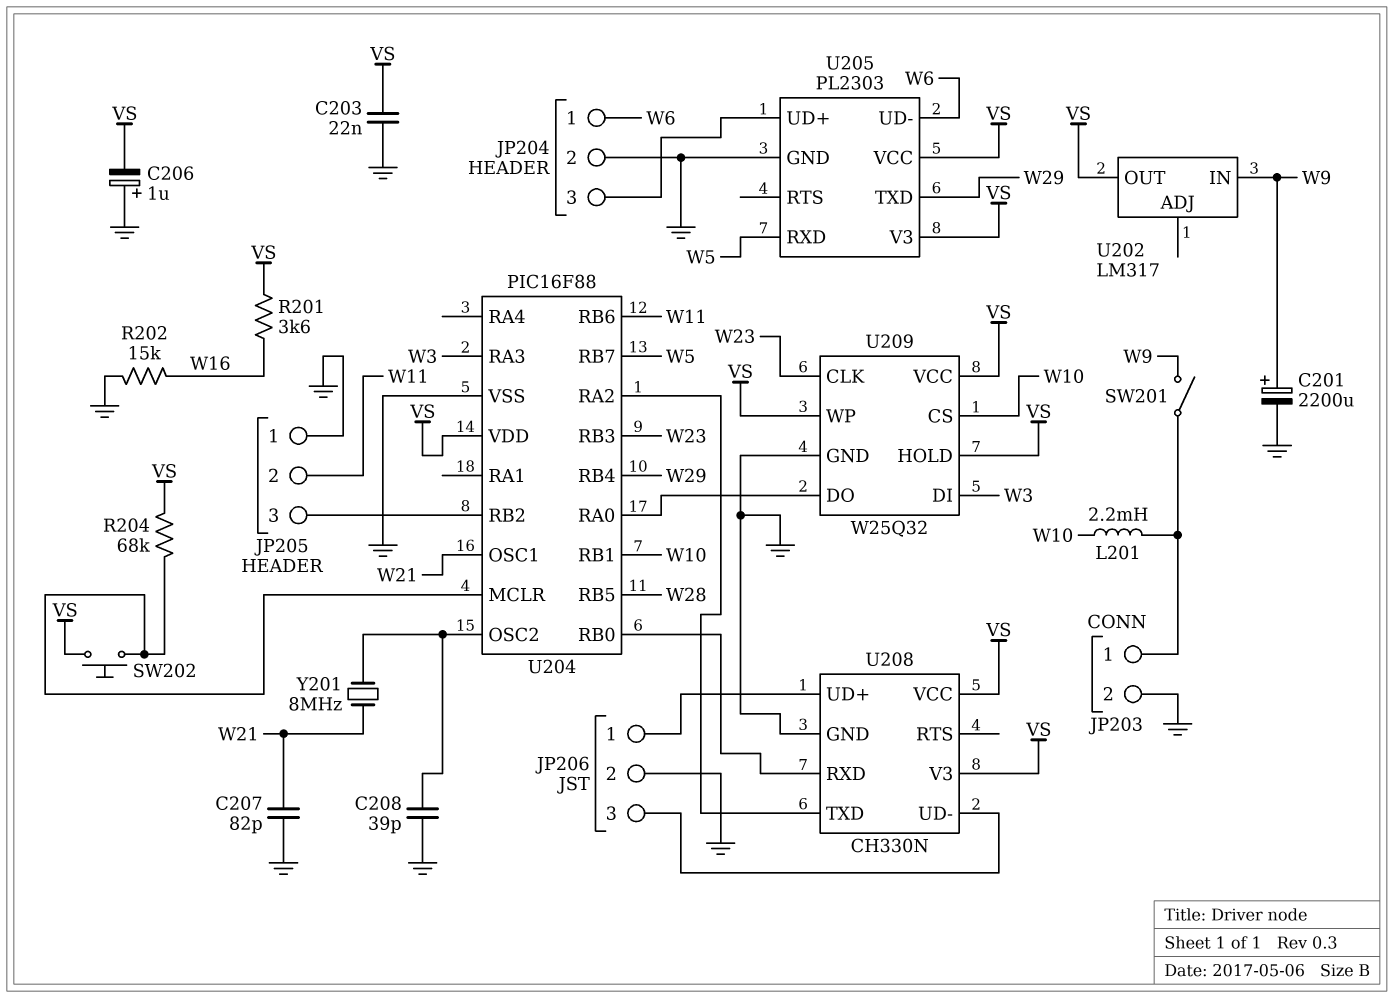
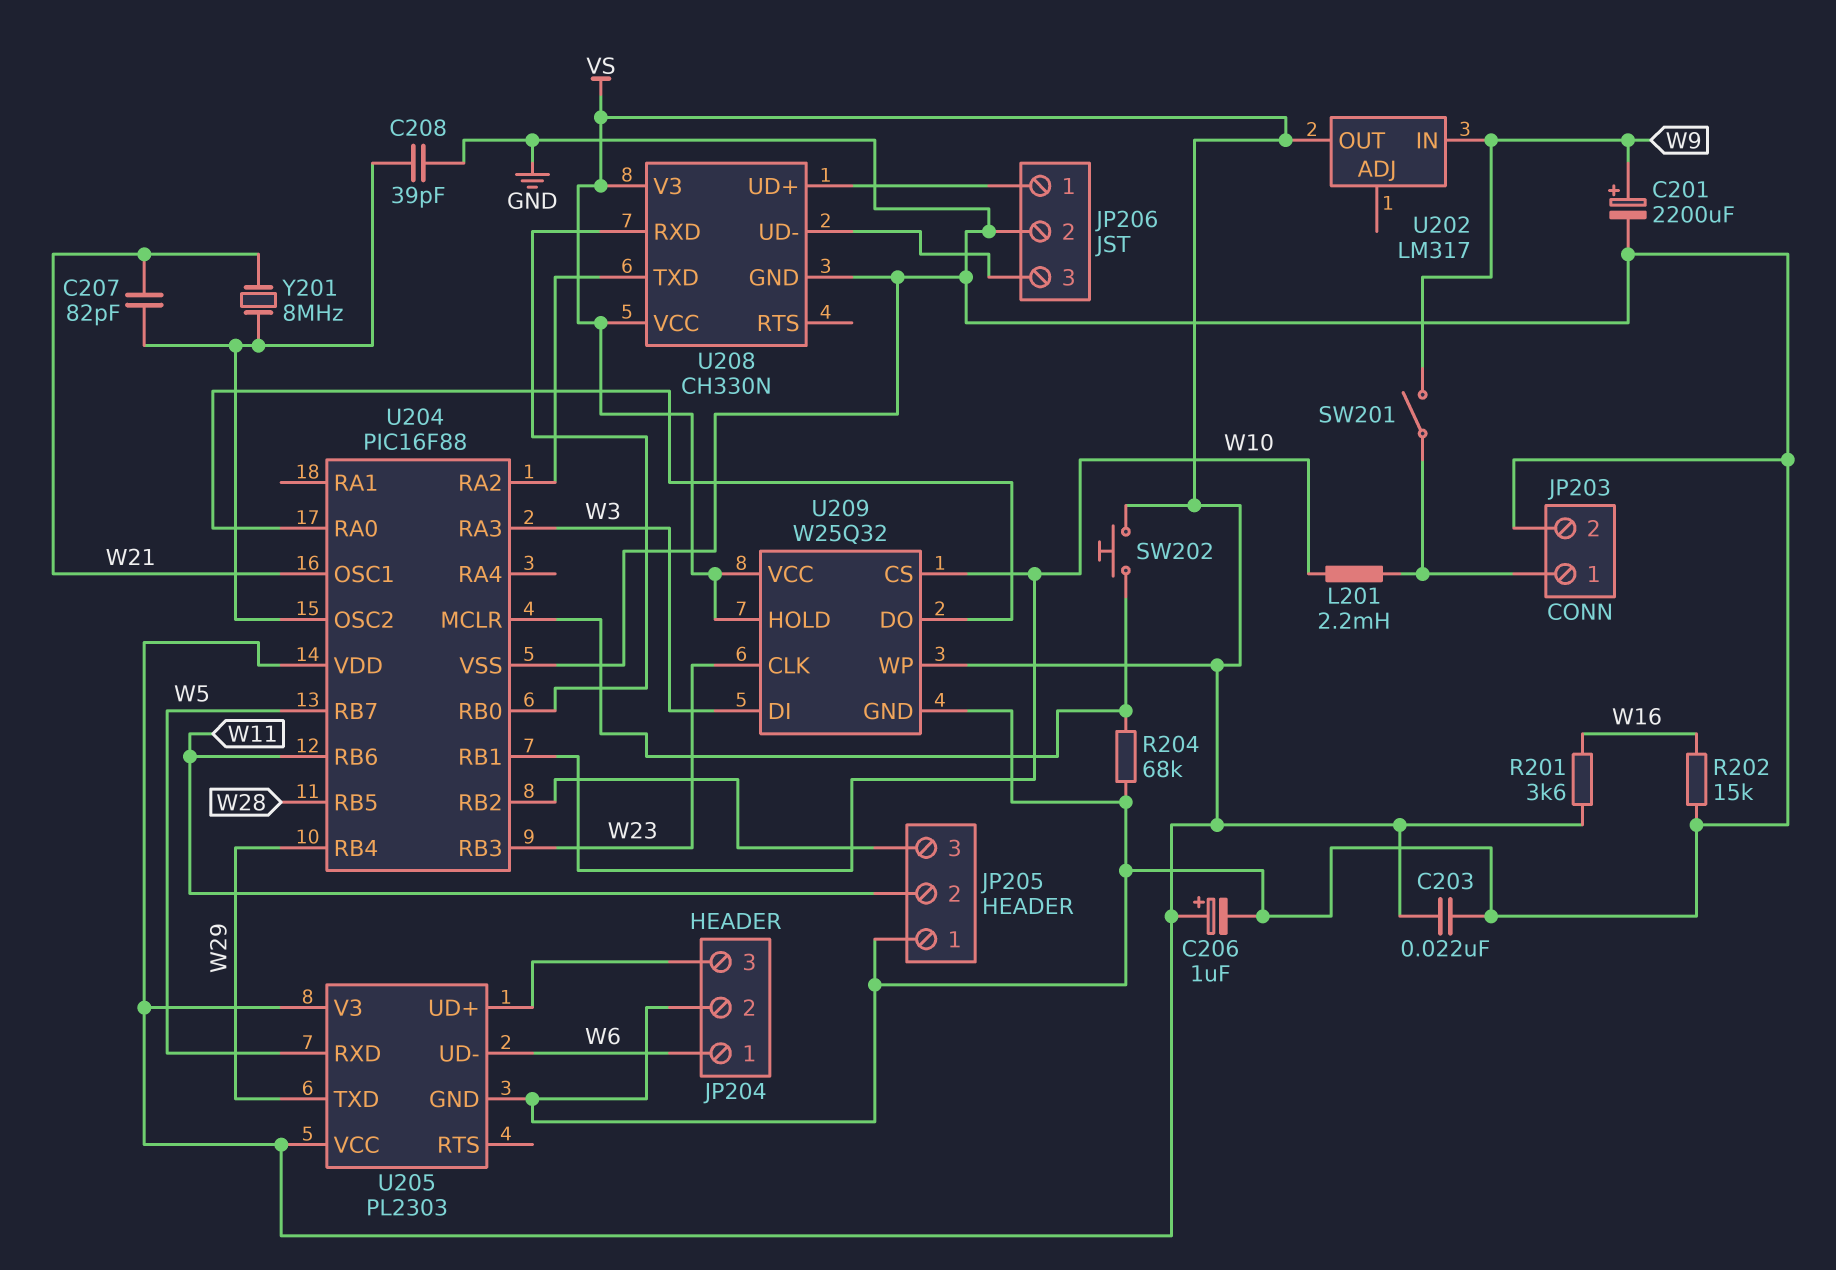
C206: 1uF (plus GND, minus VS) -> 1uF (plus VS, minus GND)
C207: 82pF (GND, W21) -> 82pF (U204/OSC2, W21)
R204: 68k (U204/MCLR, VS) -> 68k (GND, U204/MCLR)

